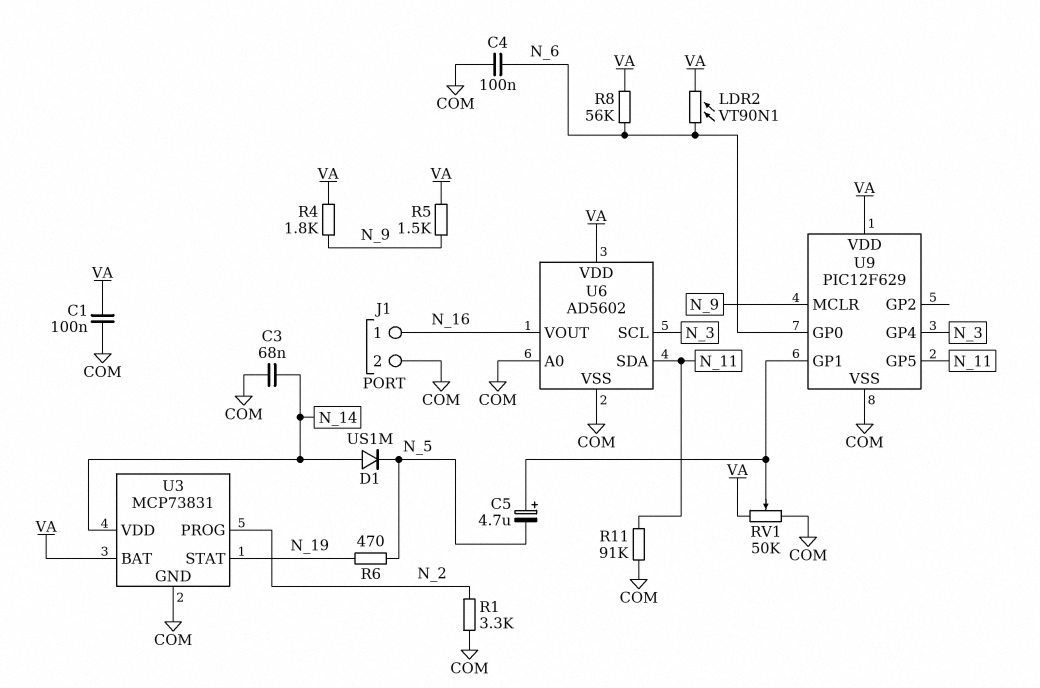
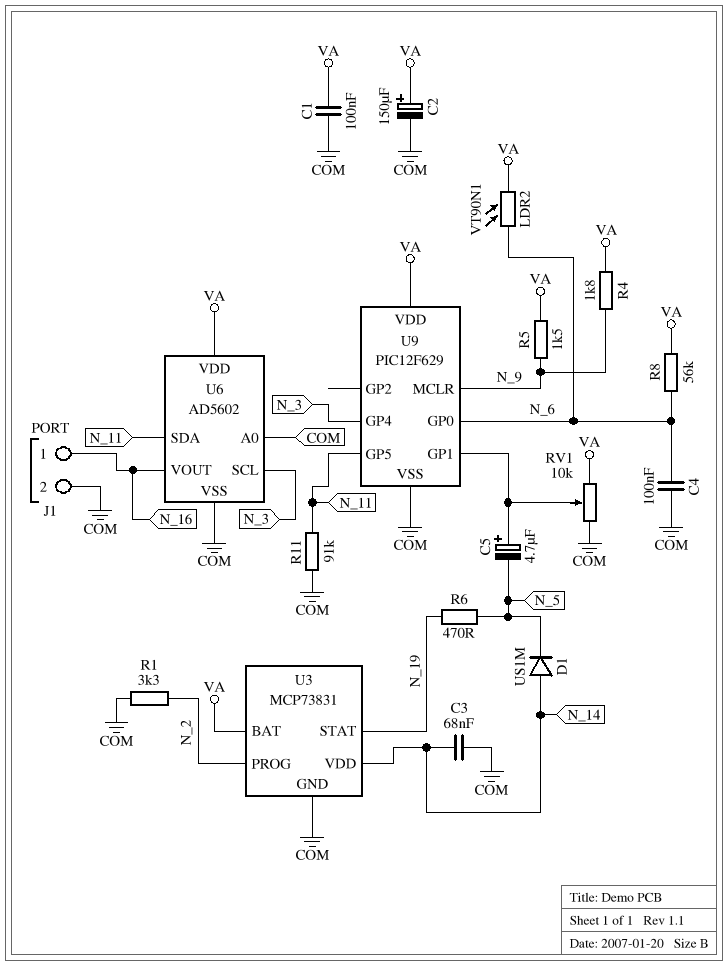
C2: none -> 150uF (plus VA, minus COM)
RV1: 50k (COM, VA, wiper U9/GP1) -> 10k (COM, VA, wiper U9/GP1)

